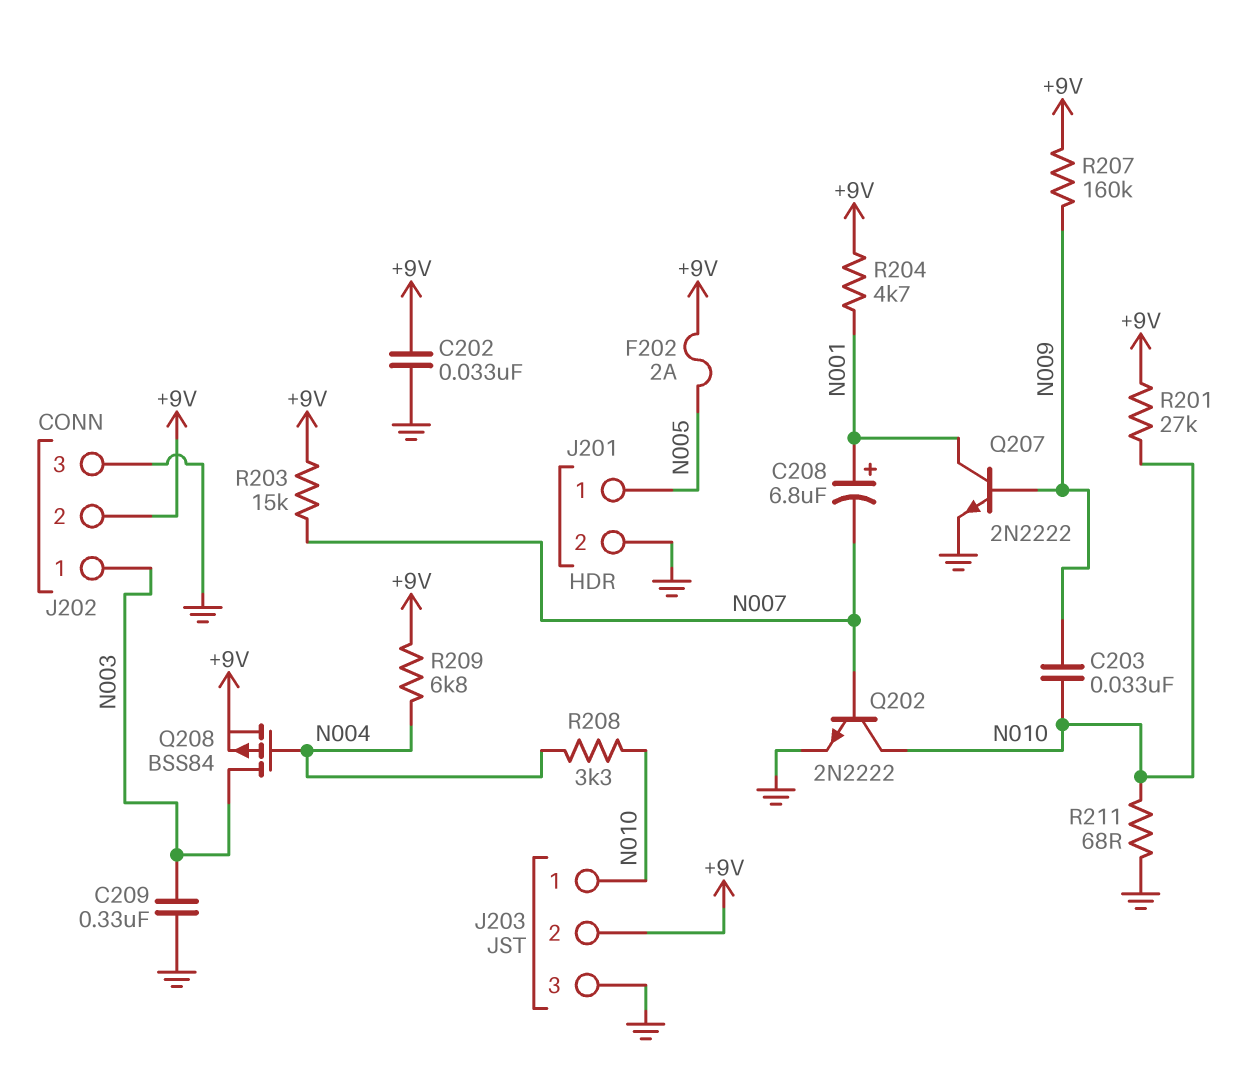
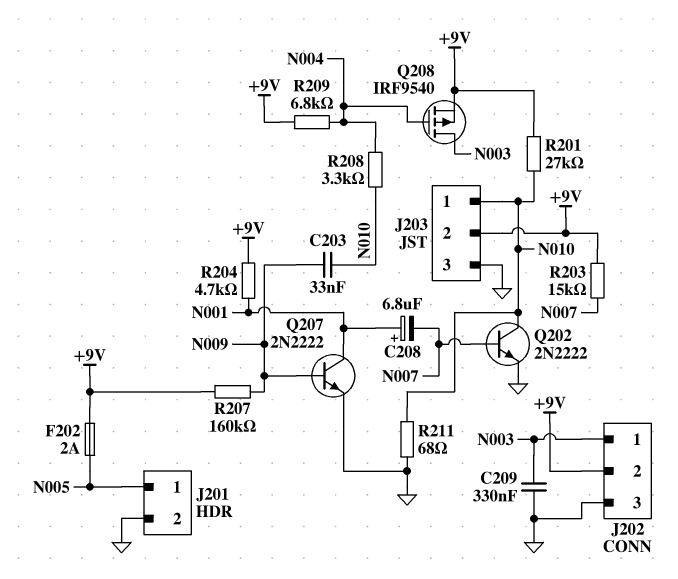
C202: 33nF (+9V, GND) -> none
Q208: PMOS BSS84 (G N004, D N003, S +9V) -> PMOS IRF9540 (G N004, D N003, S +9V)

